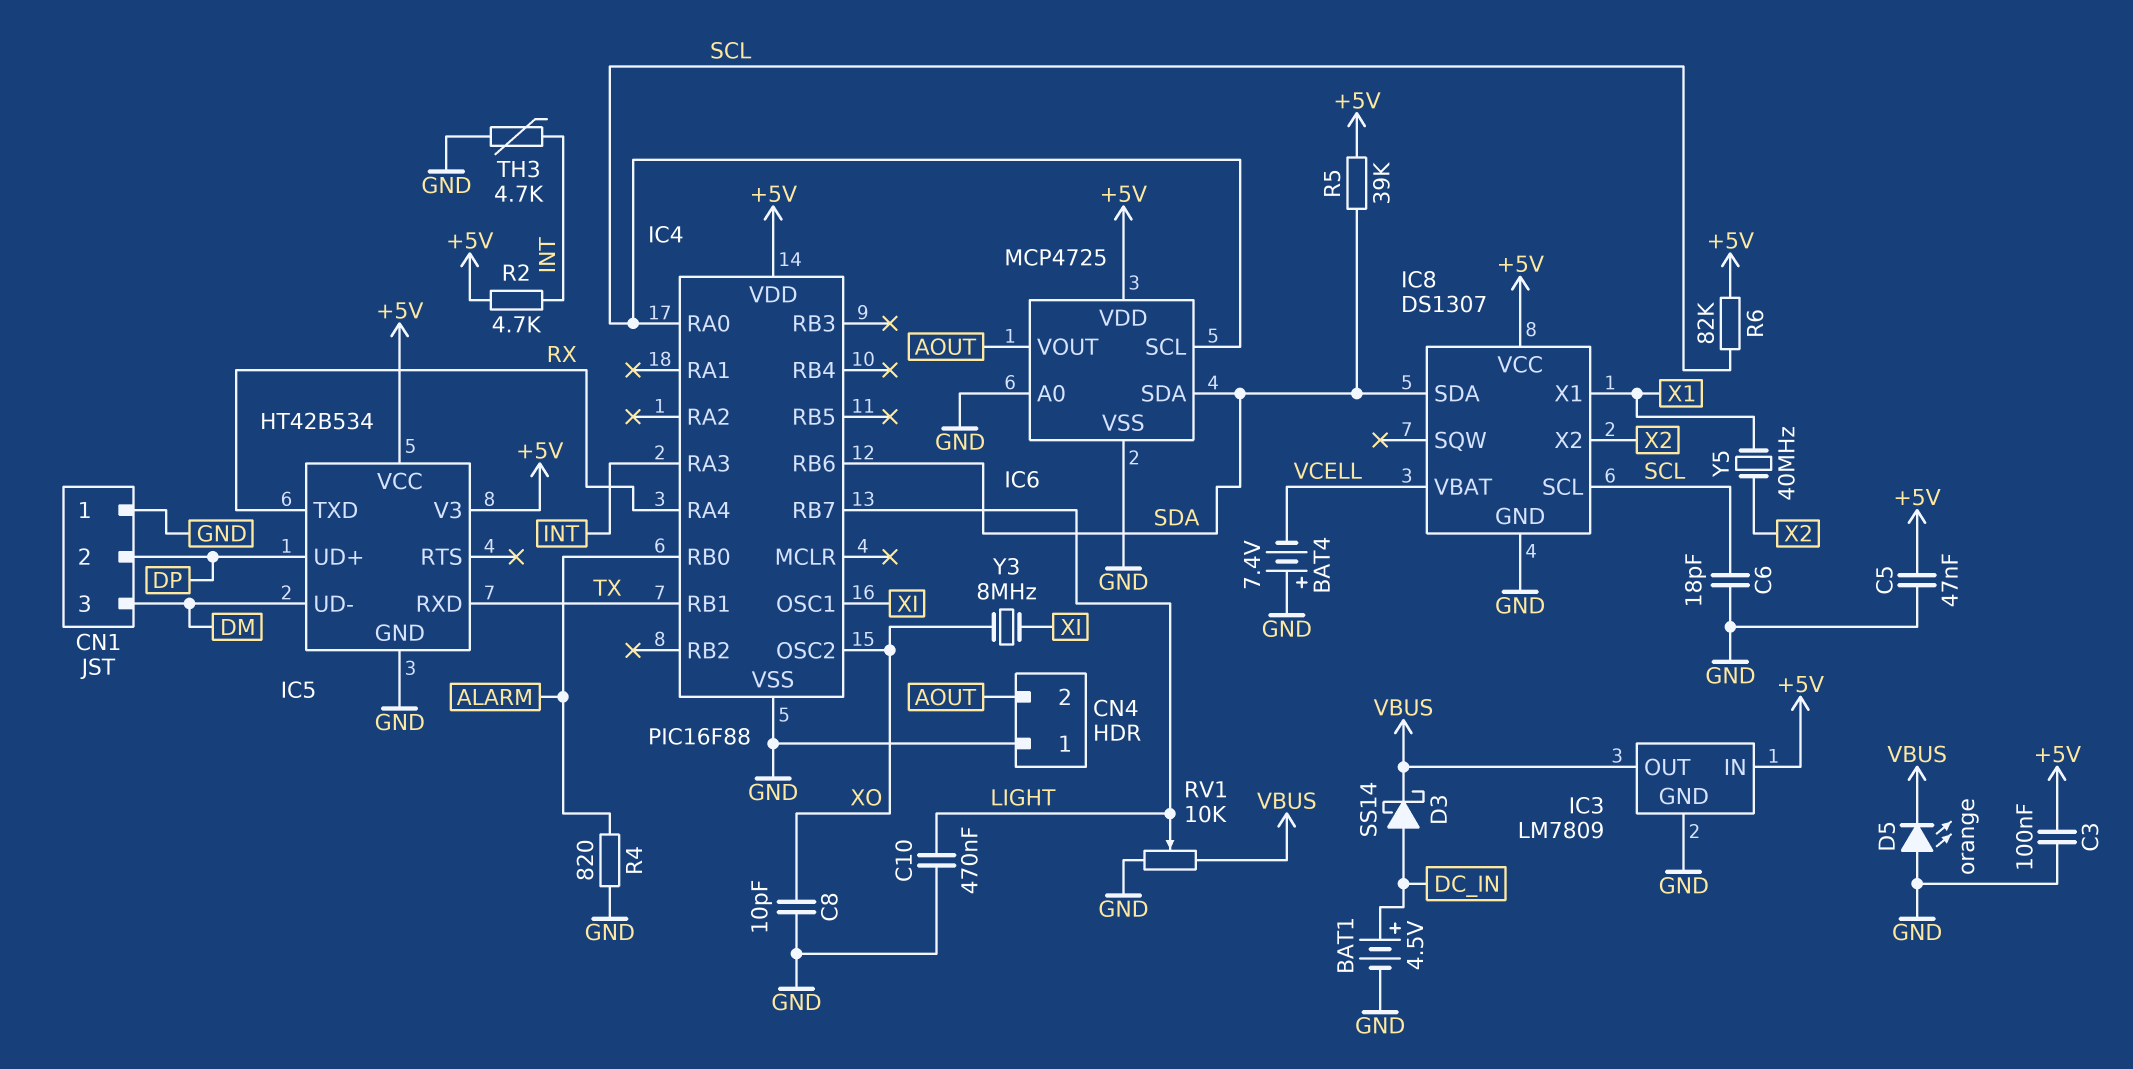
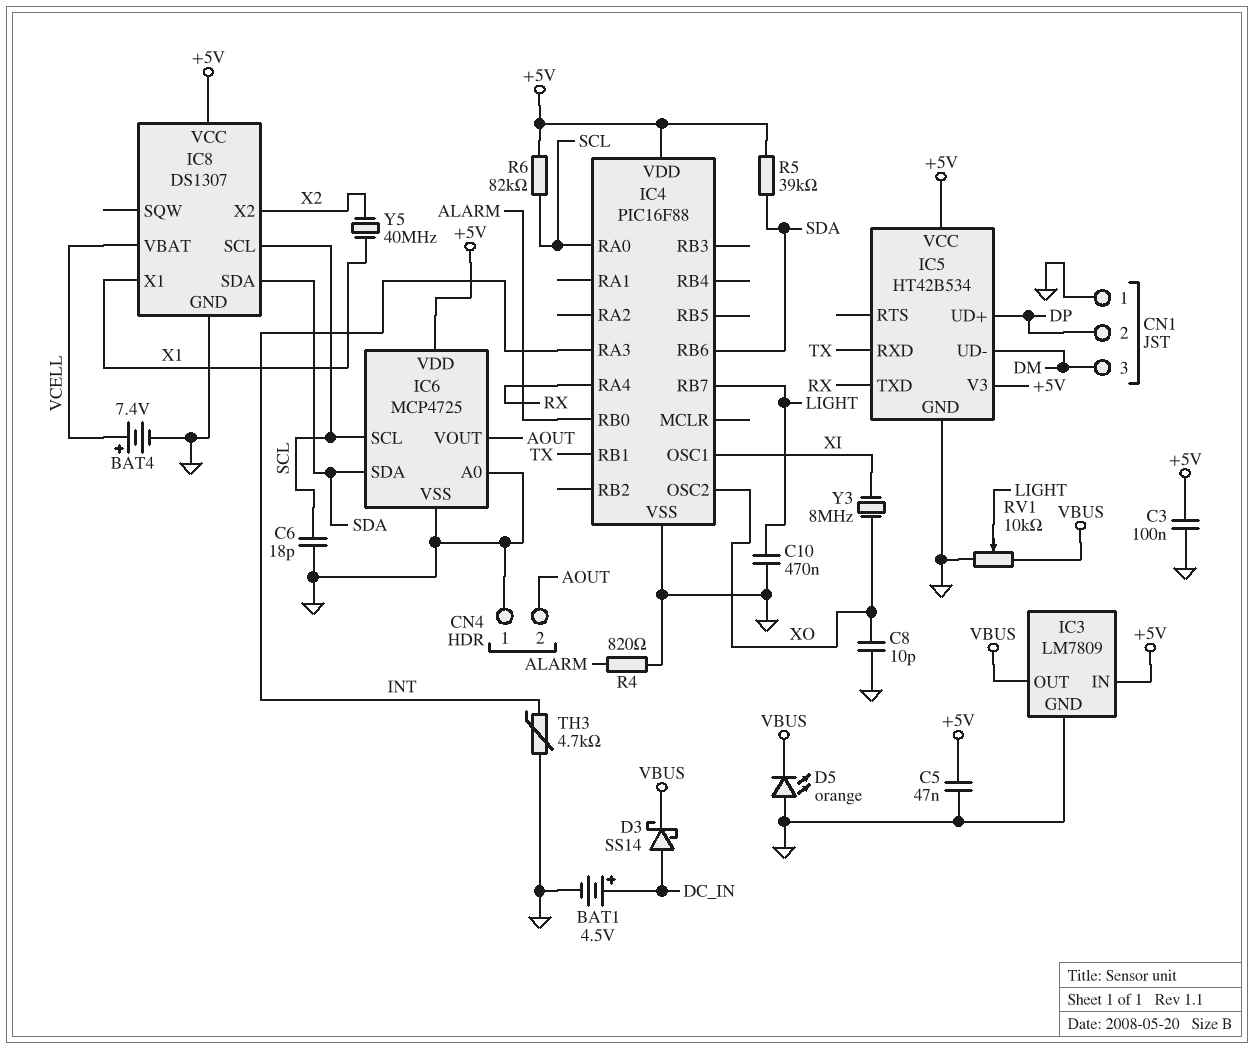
BAT4: 7.4V (plus GND, minus VCELL) -> 7.4V (plus VCELL, minus GND)
R2: 4.7k (+5V, INT) -> none

